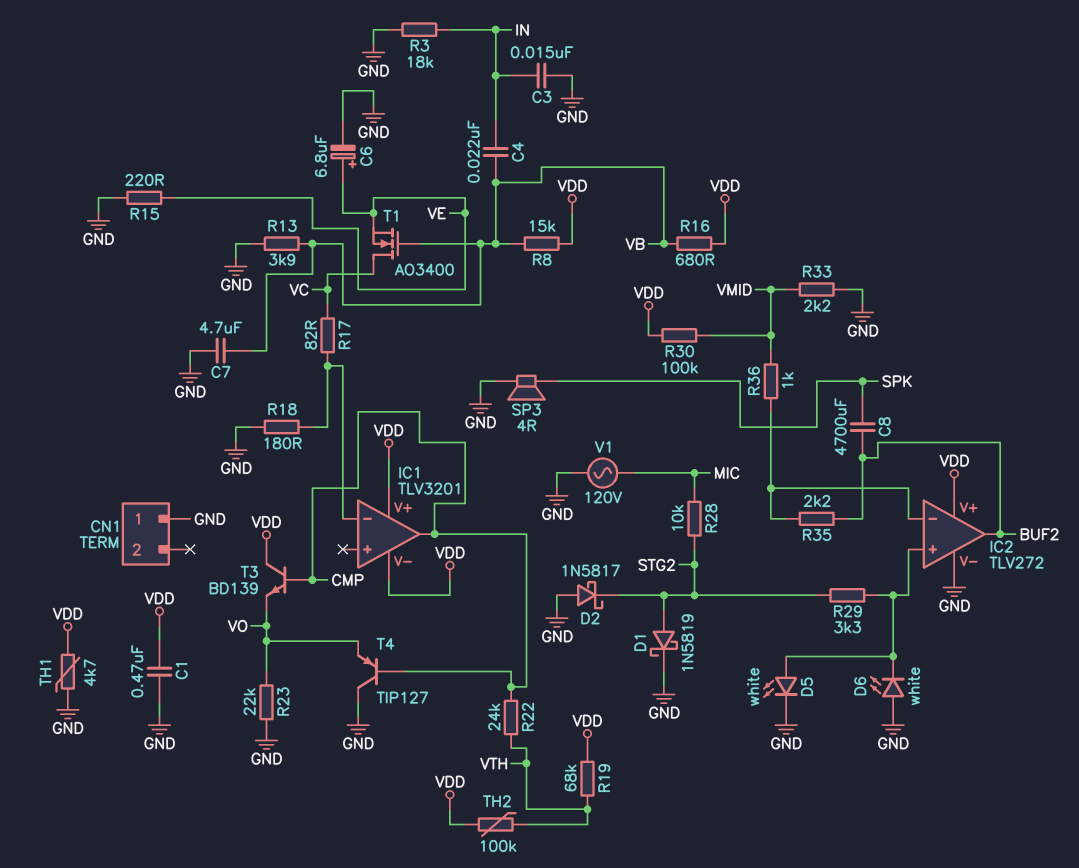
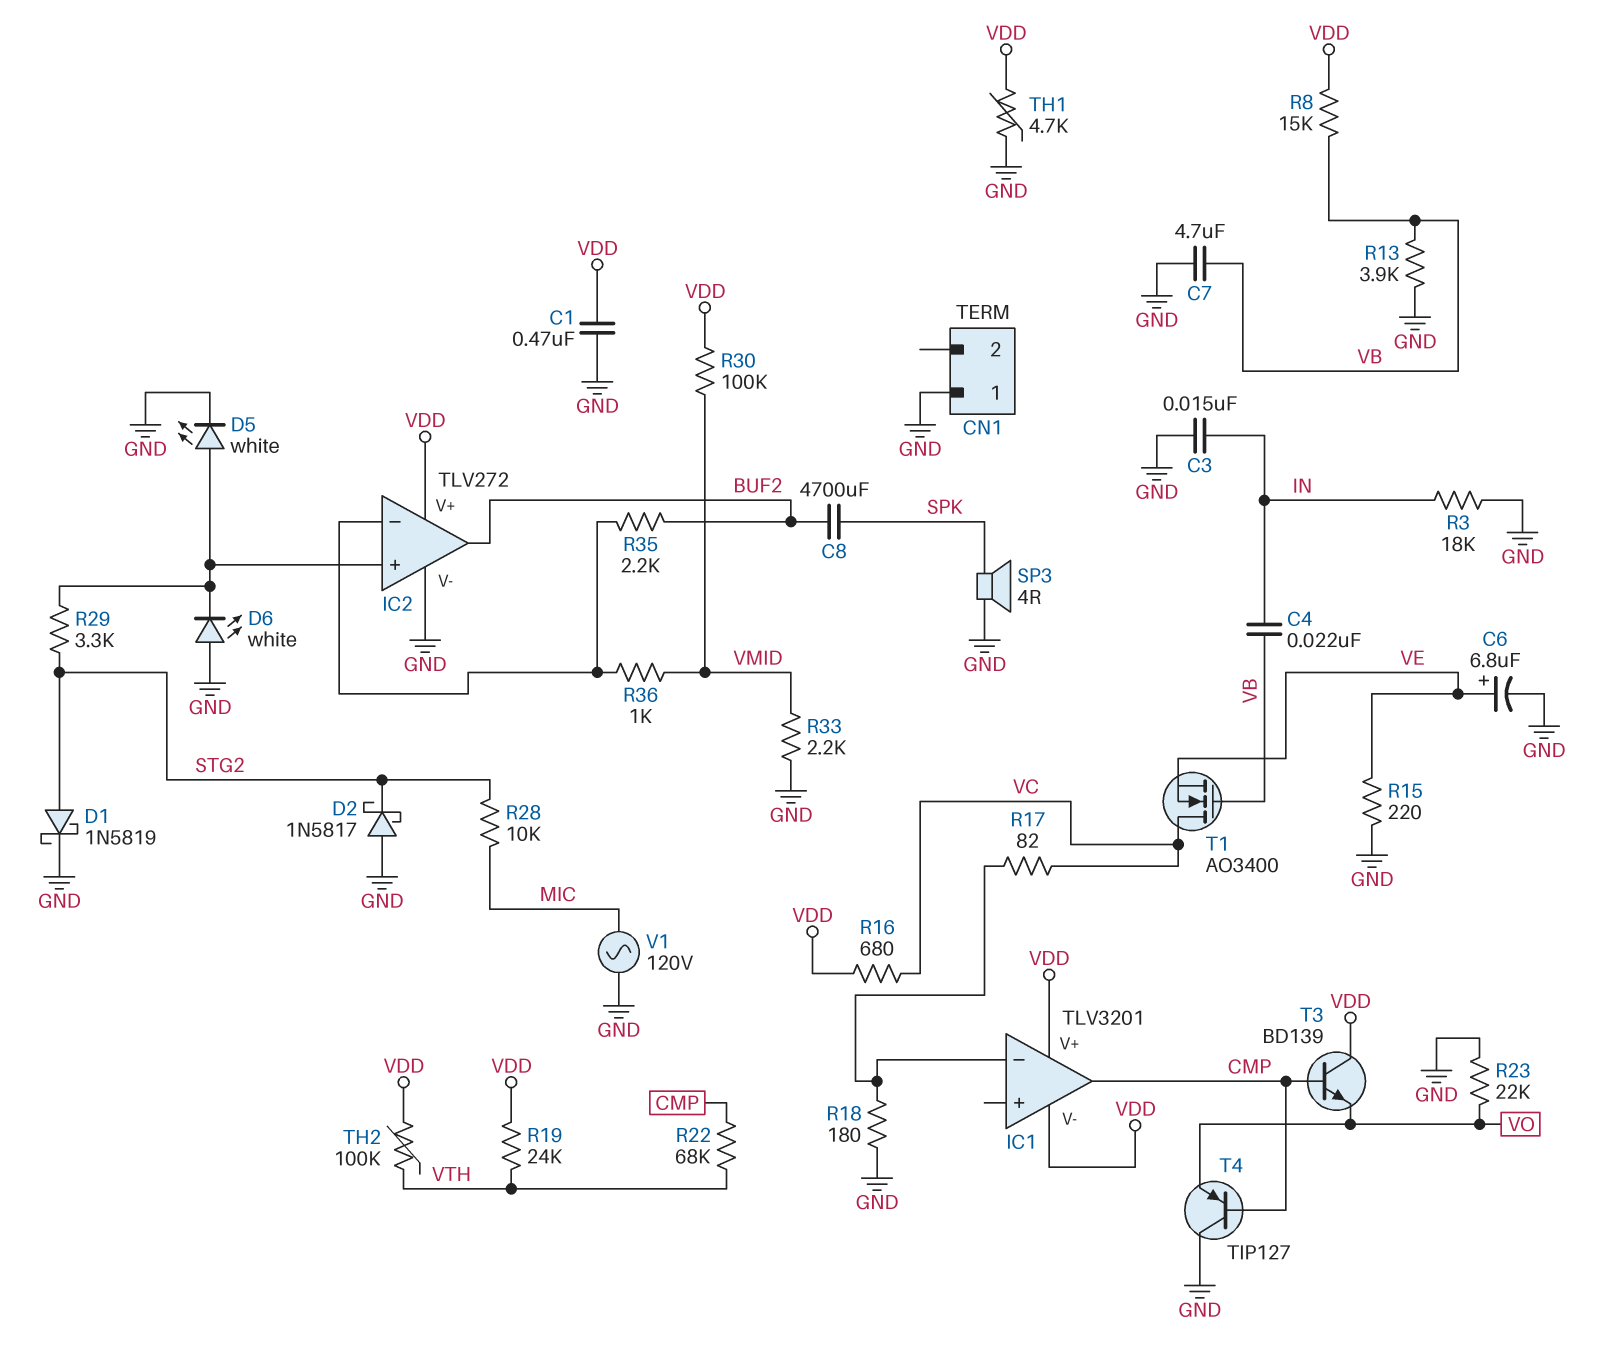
R16: 680 (VB, VDD) -> 680 (VC, VDD)
R19: 68k (VDD, VTH) -> 24k (VDD, VTH)
R22: 24k (CMP, VTH) -> 68k (CMP, VTH)

